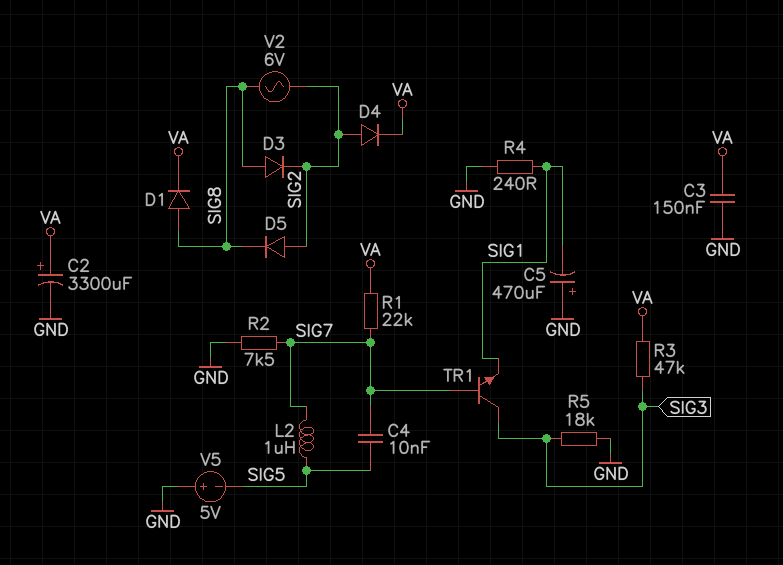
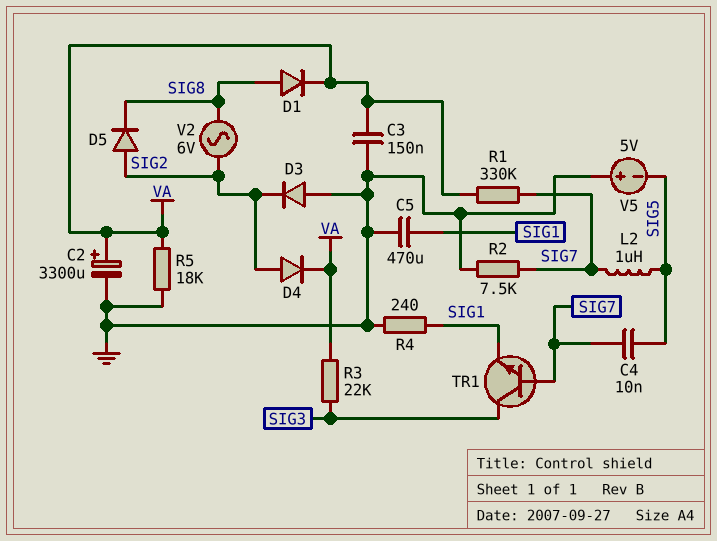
C5: 470uF (plus GND, minus SIG1) -> 470uF (GND, SIG1)
D3: diode (A SIG8, K SIG2) -> diode (A GND, K SIG2)
R1: 22k (SIG7, VA) -> 330k (SIG7, VA)
R3: 47k (SIG3, VA) -> 22k (SIG3, VA)
R5: 18k (GND, SIG3) -> 18k (GND, VA)

